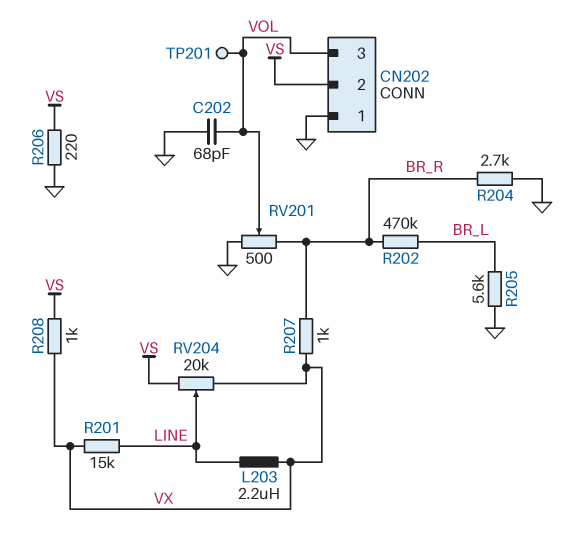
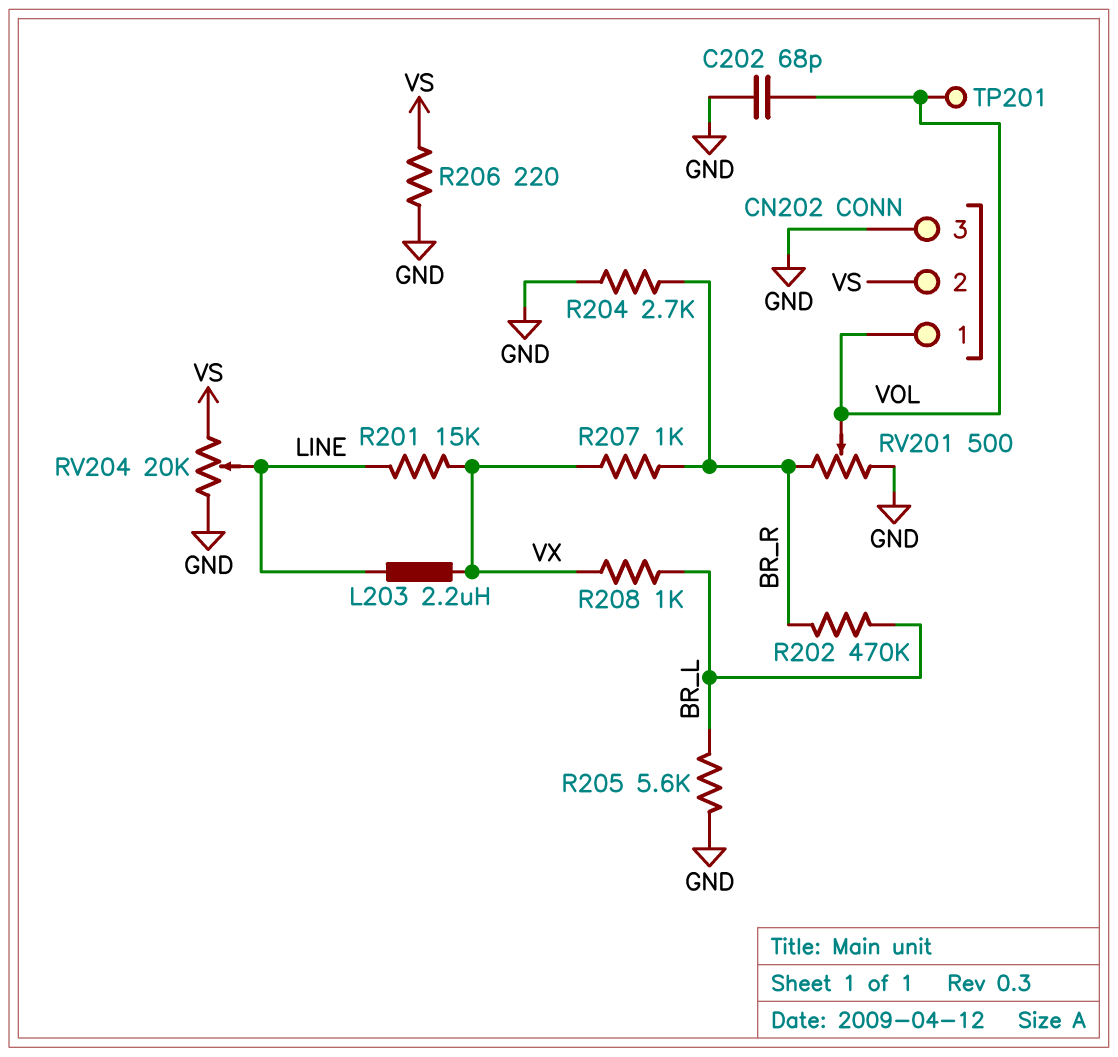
CN202 pin 1: GND -> VOL
CN202 pin 3: VOL -> GND
R208: 1k (VS, VX) -> 1k (BR_L, VX)
RV204: 20k (VS, VX, wiper LINE) -> 20k (GND, VS, wiper LINE)

